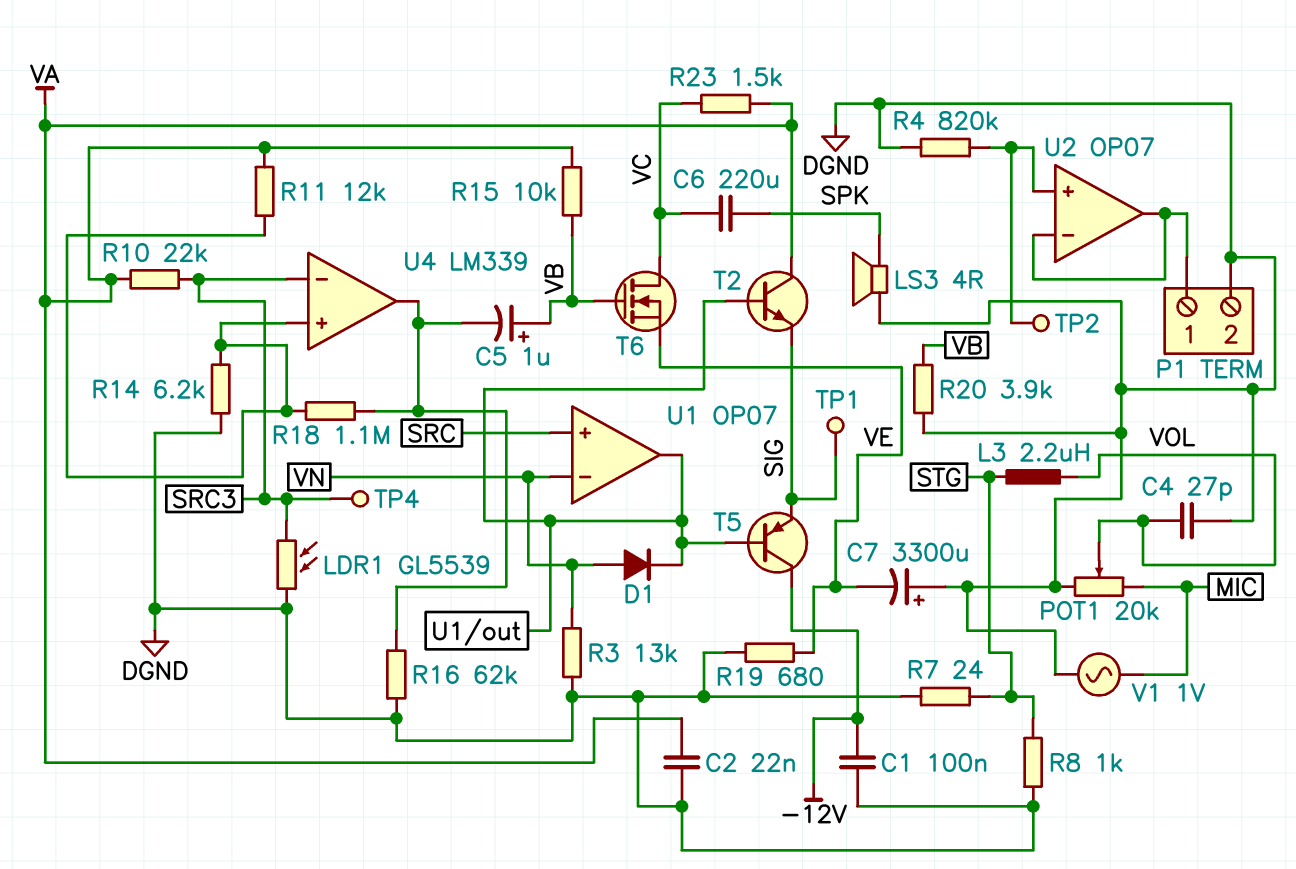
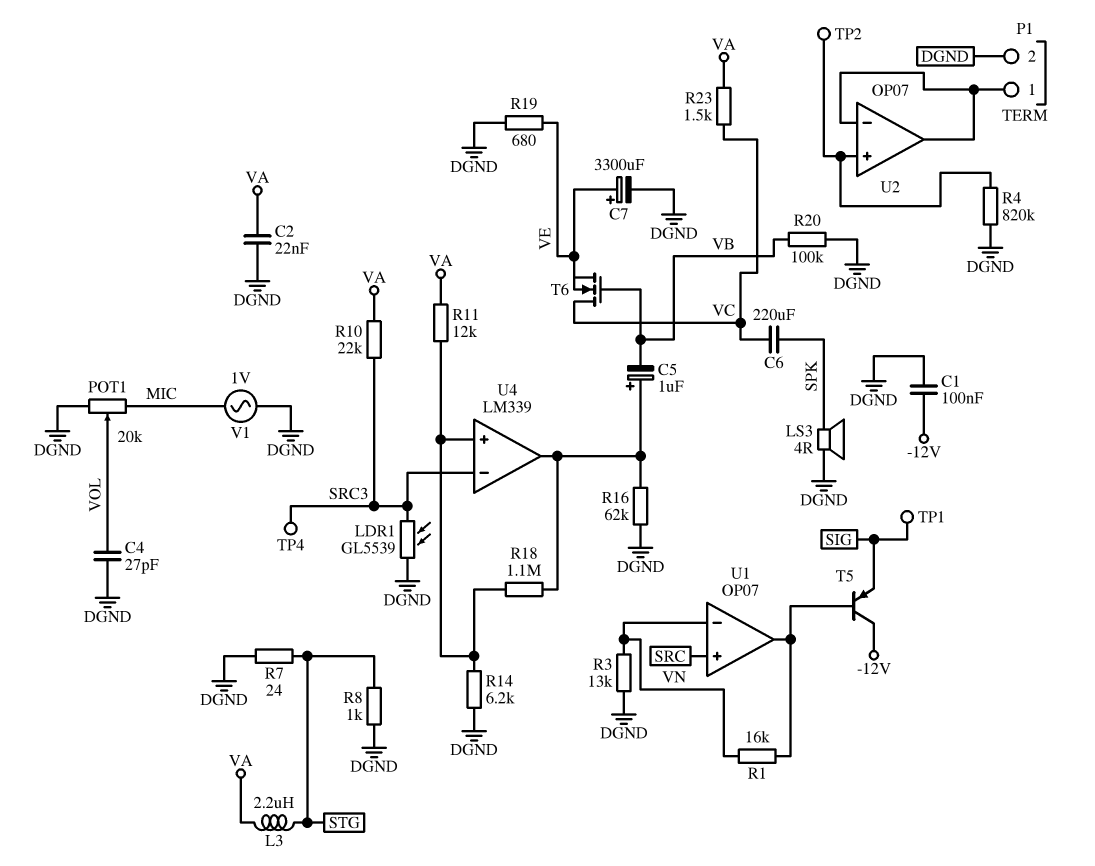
C5: 1uF (plus VB, minus U4/out) -> 1uF (plus U4/out, minus VB)
C7: 3300uF (plus DGND, minus VE) -> 3300uF (plus VE, minus DGND)
D1: diode (A VN, K U1/out) -> none
L3: 2.2uH (STG, VOL) -> 2.2uH (STG, VA)
R1: none -> 16k (U1/out, VN)
R15: 10k (VA, VB) -> none
R20: 3.9k (DGND, VB) -> 100k (DGND, VB)
T2: NPN (B U1/out, C VA, E SIG) -> none

